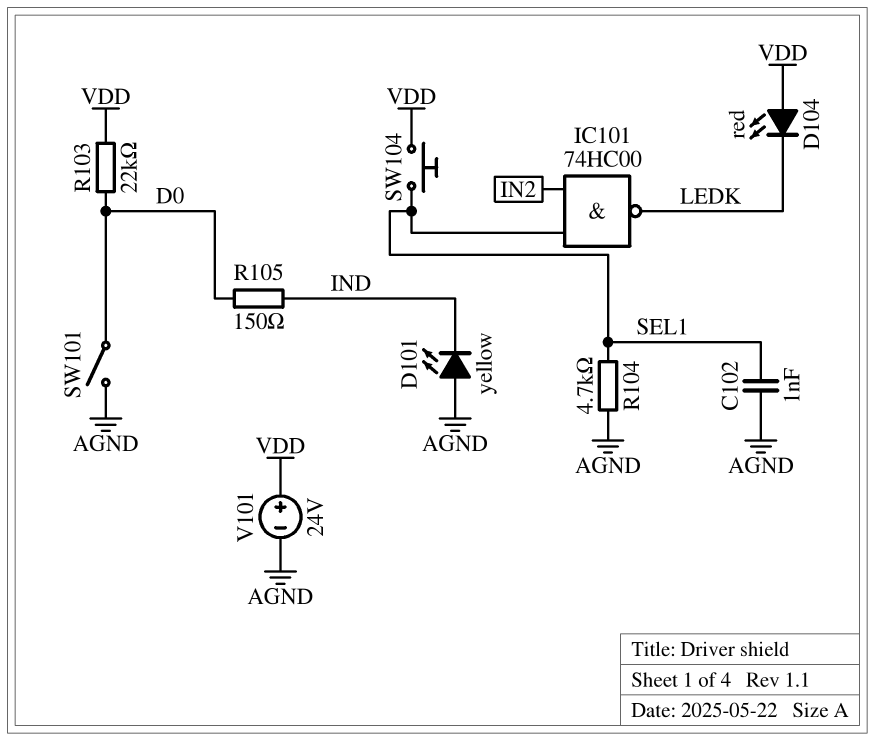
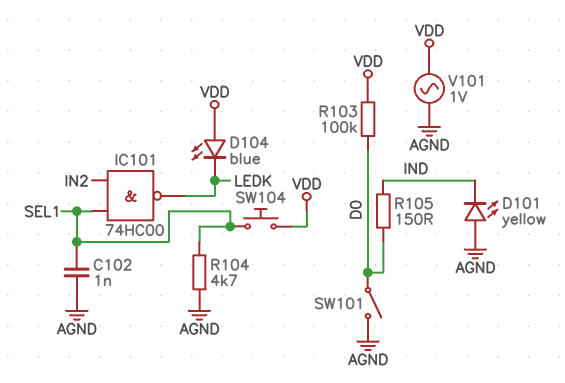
D104: LED red (A VDD, K LEDK) -> LED blue (A VDD, K LEDK)
R103: 22k (D0, VDD) -> 100k (D0, VDD)
V101: 24V (plus VDD, minus AGND) -> AC 1V (AGND, VDD)

